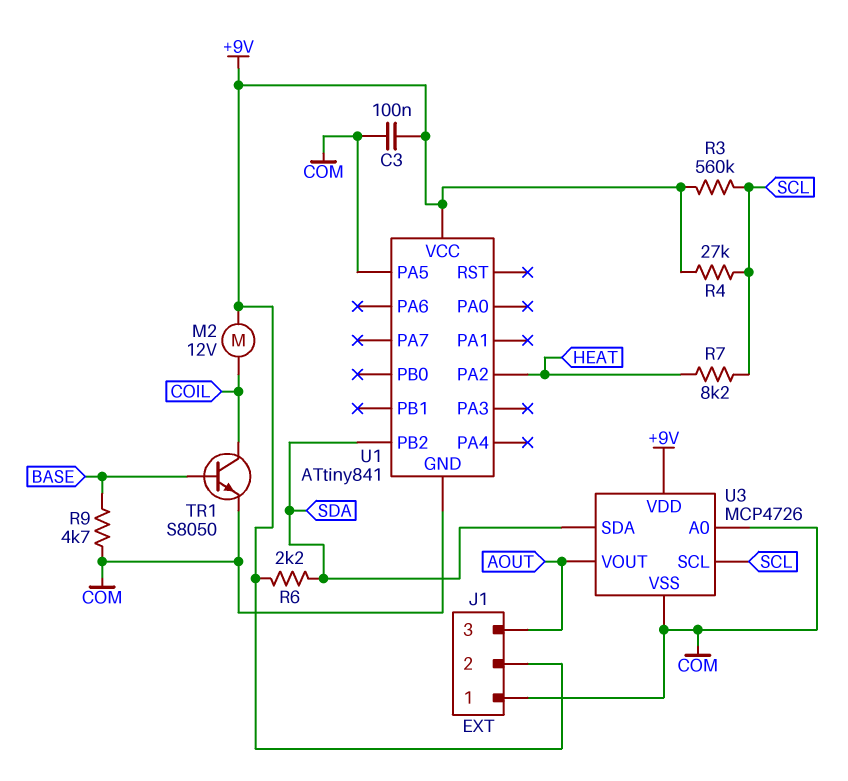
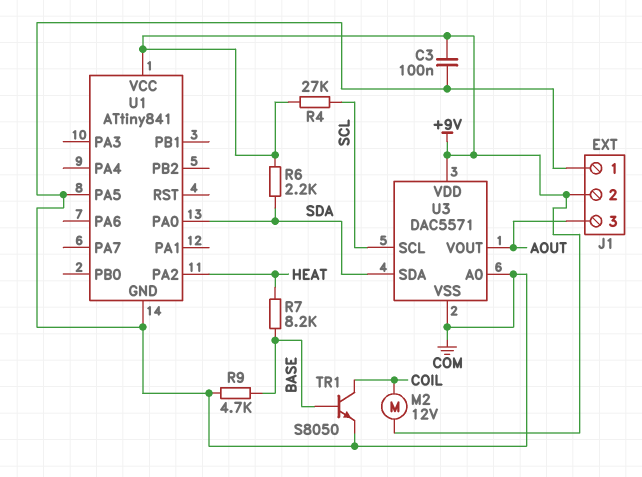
R3: 560k (+9V, SCL) -> none
R7: 8.2k (HEAT, SCL) -> 8.2k (BASE, HEAT)
U1 pin PA0: none -> SDA
U1 pin PB2: SDA -> none
U3: MCP4726 -> DAC5571

